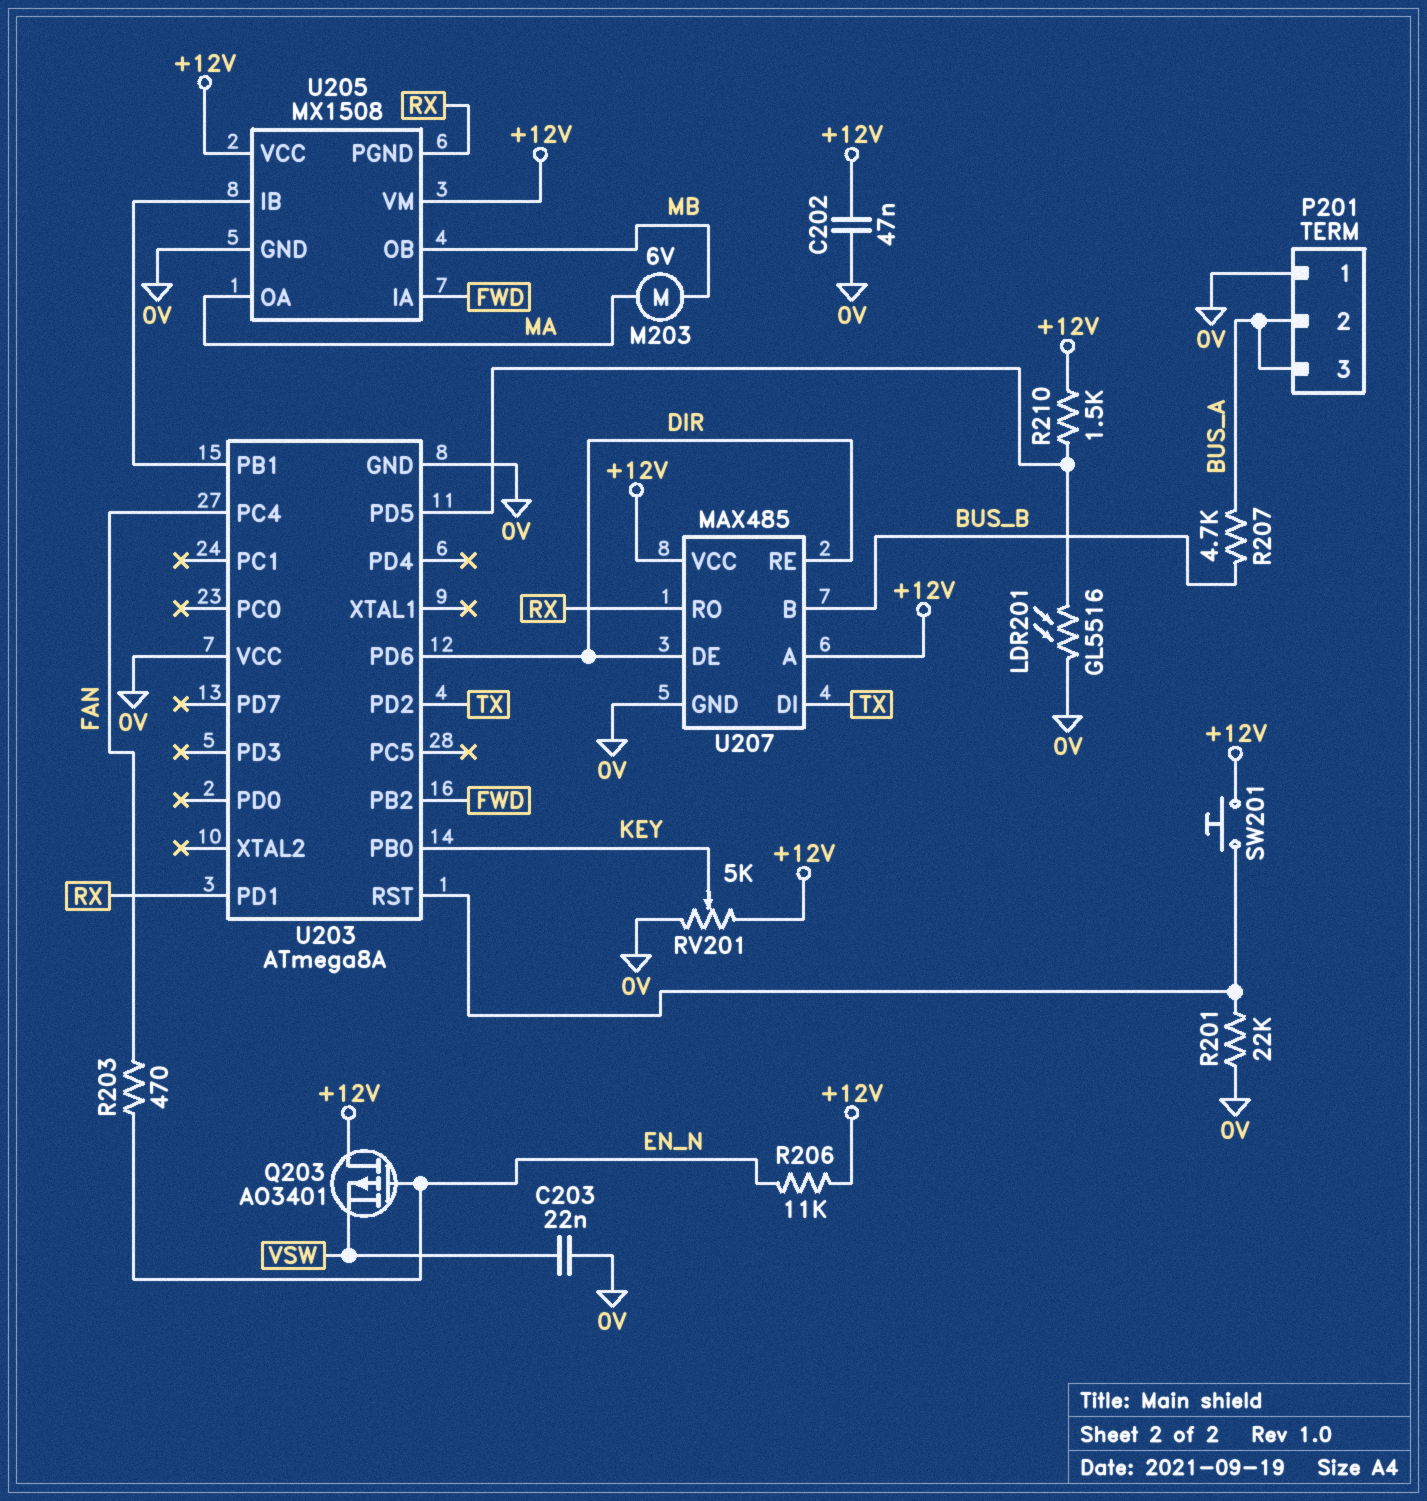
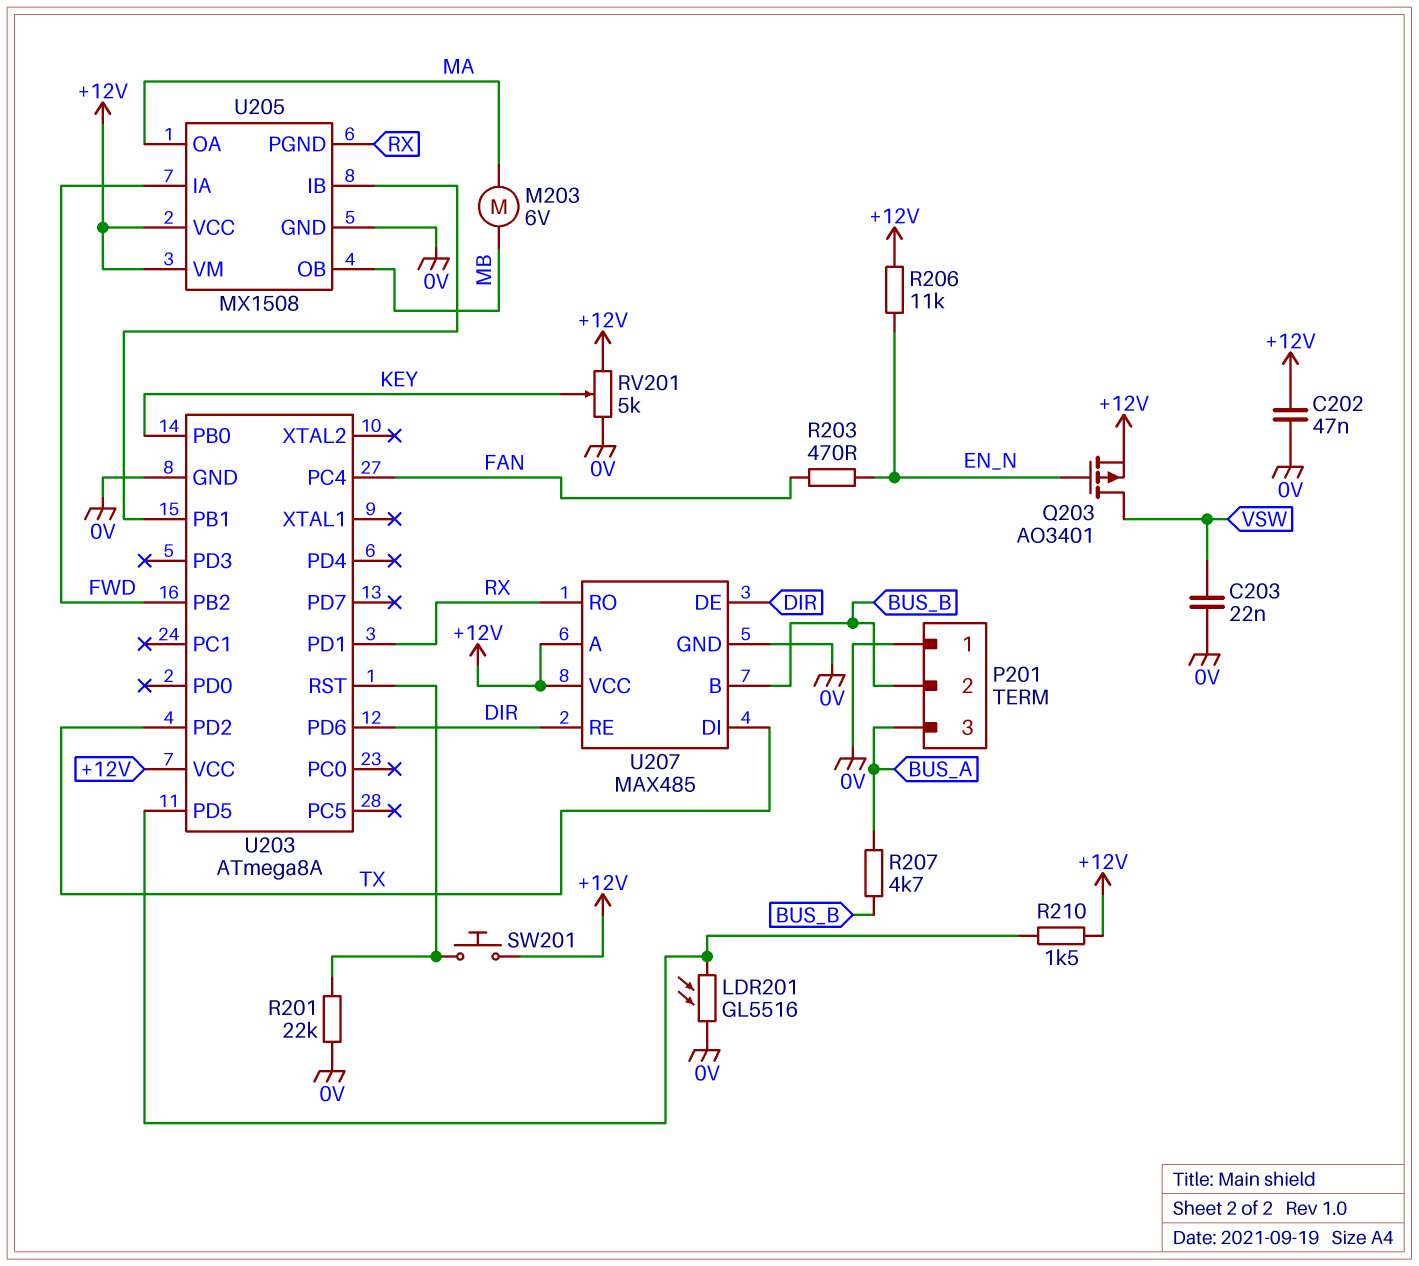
P201 pin 2: BUS_A -> BUS_B
Q203: PMOS AO3401 (G EN_N, D +12V, S VSW) -> PMOS AO3401 (G EN_N, D VSW, S +12V)
U203 pin VCC: 0V -> +12V

